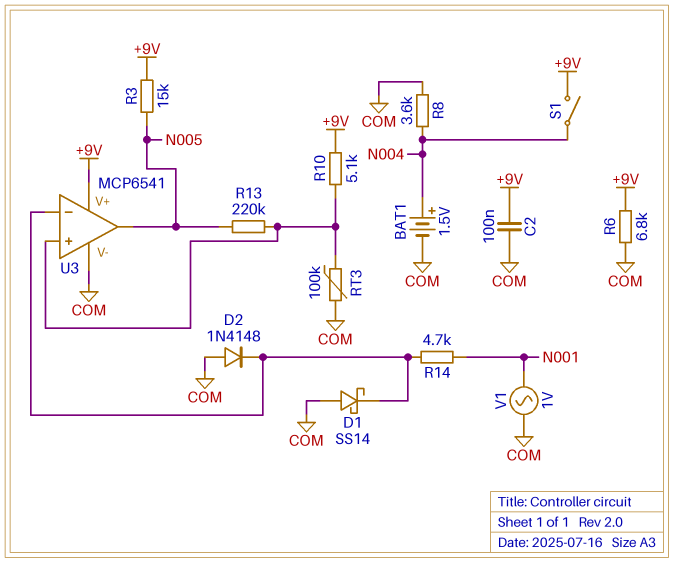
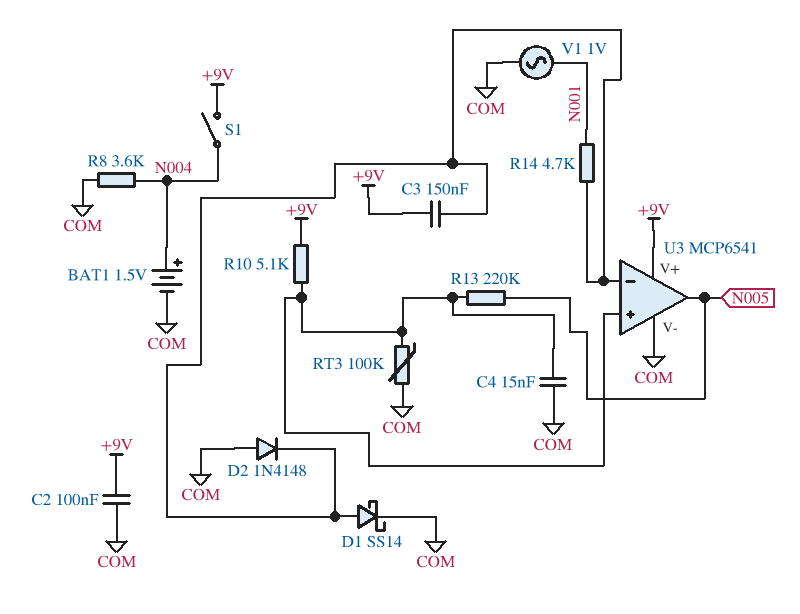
C3: none -> 150nF (+9V, U3/in-)
C4: none -> 15nF (COM, U3/in+)
D1: schottky SS14 (A COM, K U3/in-) -> schottky SS14 (A U3/in-, K COM)
R3: 15k (+9V, N005) -> none
R6: 6.8k (+9V, COM) -> none

